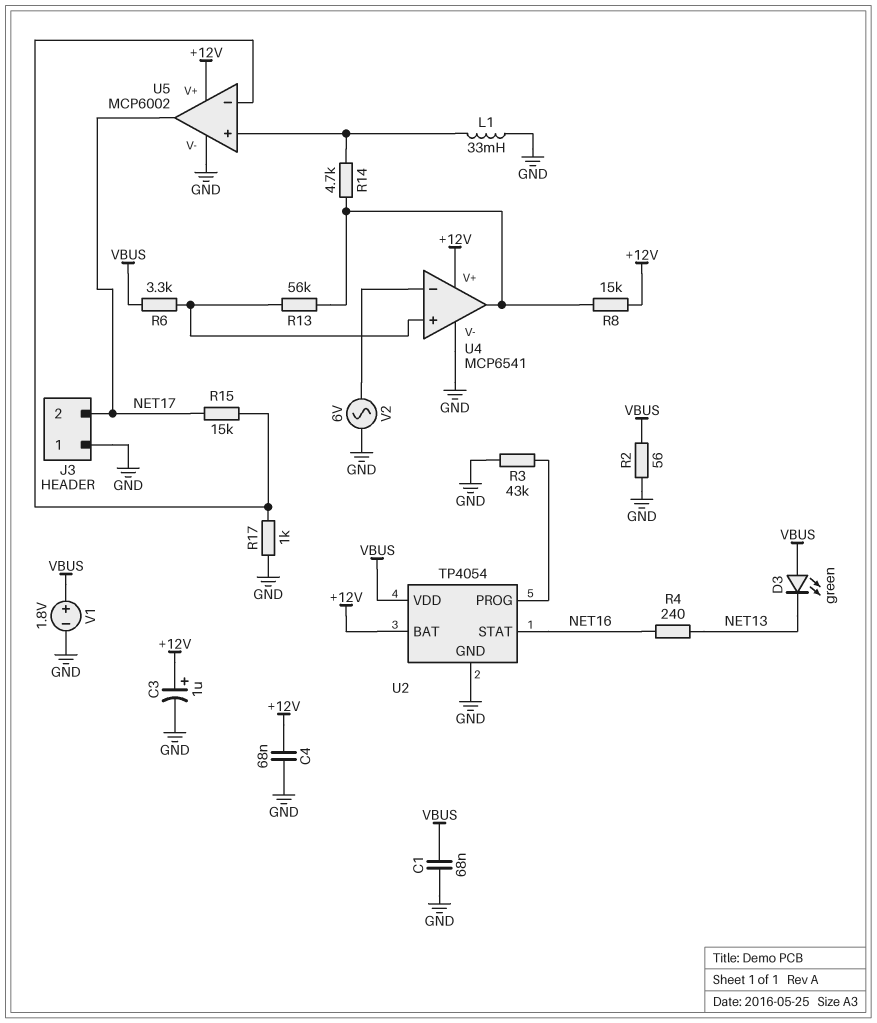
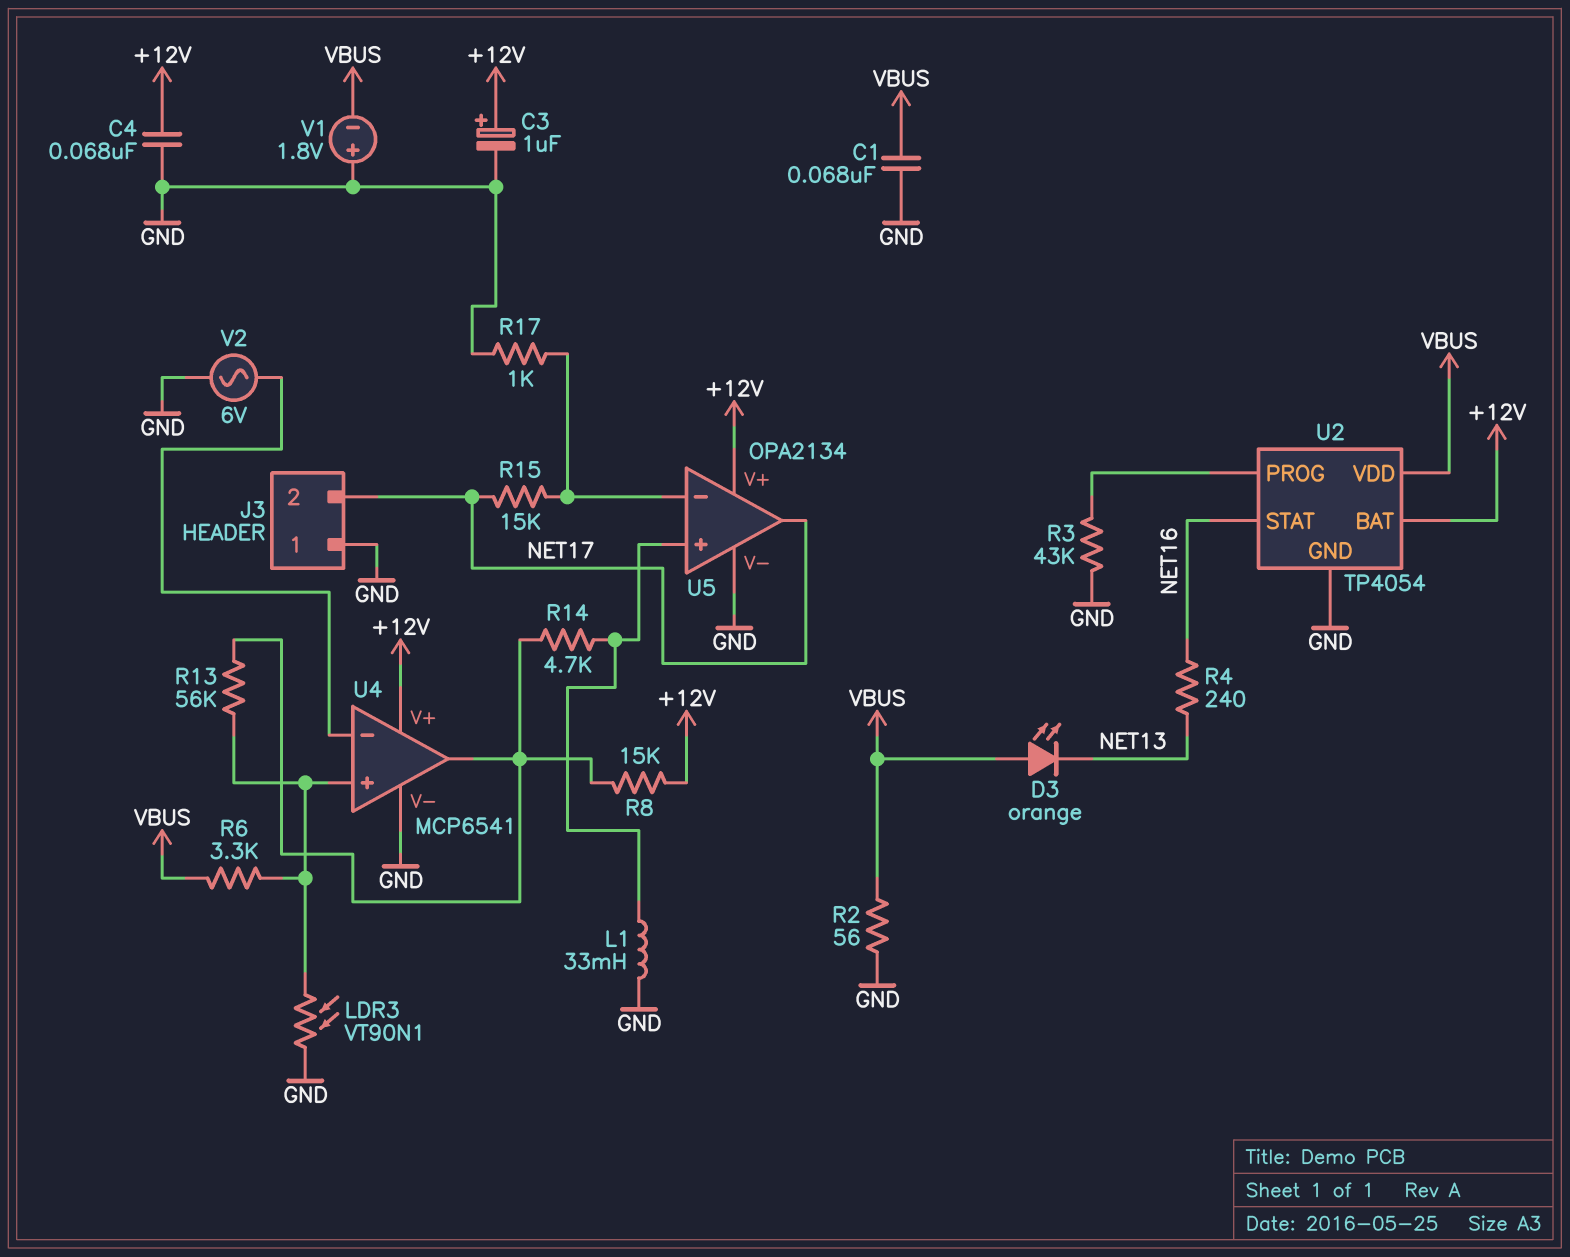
D3: LED green (A VBUS, K NET13) -> LED orange (A VBUS, K NET13)
LDR3: none -> VT90N1 (GND, U4/in+)
U5: MCP6002 -> OPA2134
V1: 1.8V (plus VBUS, minus GND) -> 1.8V (plus GND, minus VBUS)

